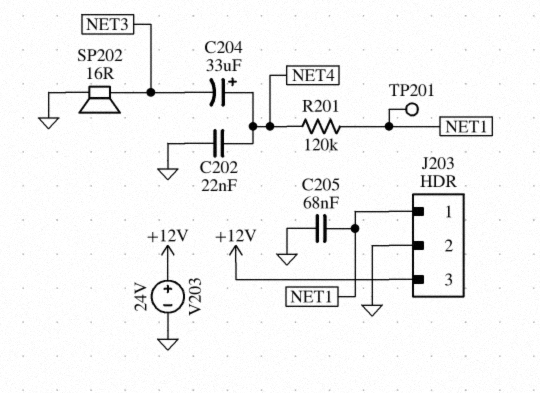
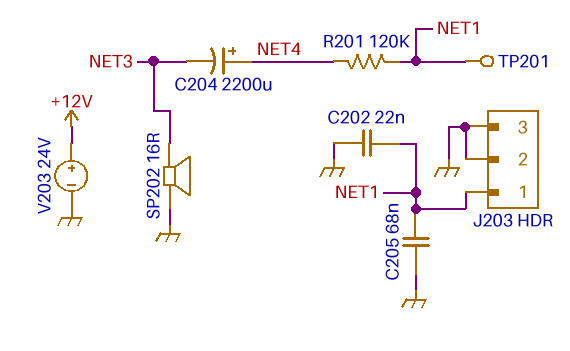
C202: 22nF (GND, NET4) -> 22nF (GND, NET1)
C204: 33uF (plus NET4, minus NET3) -> 2200uF (plus NET4, minus NET3)
J203 pin 3: +12V -> GND

